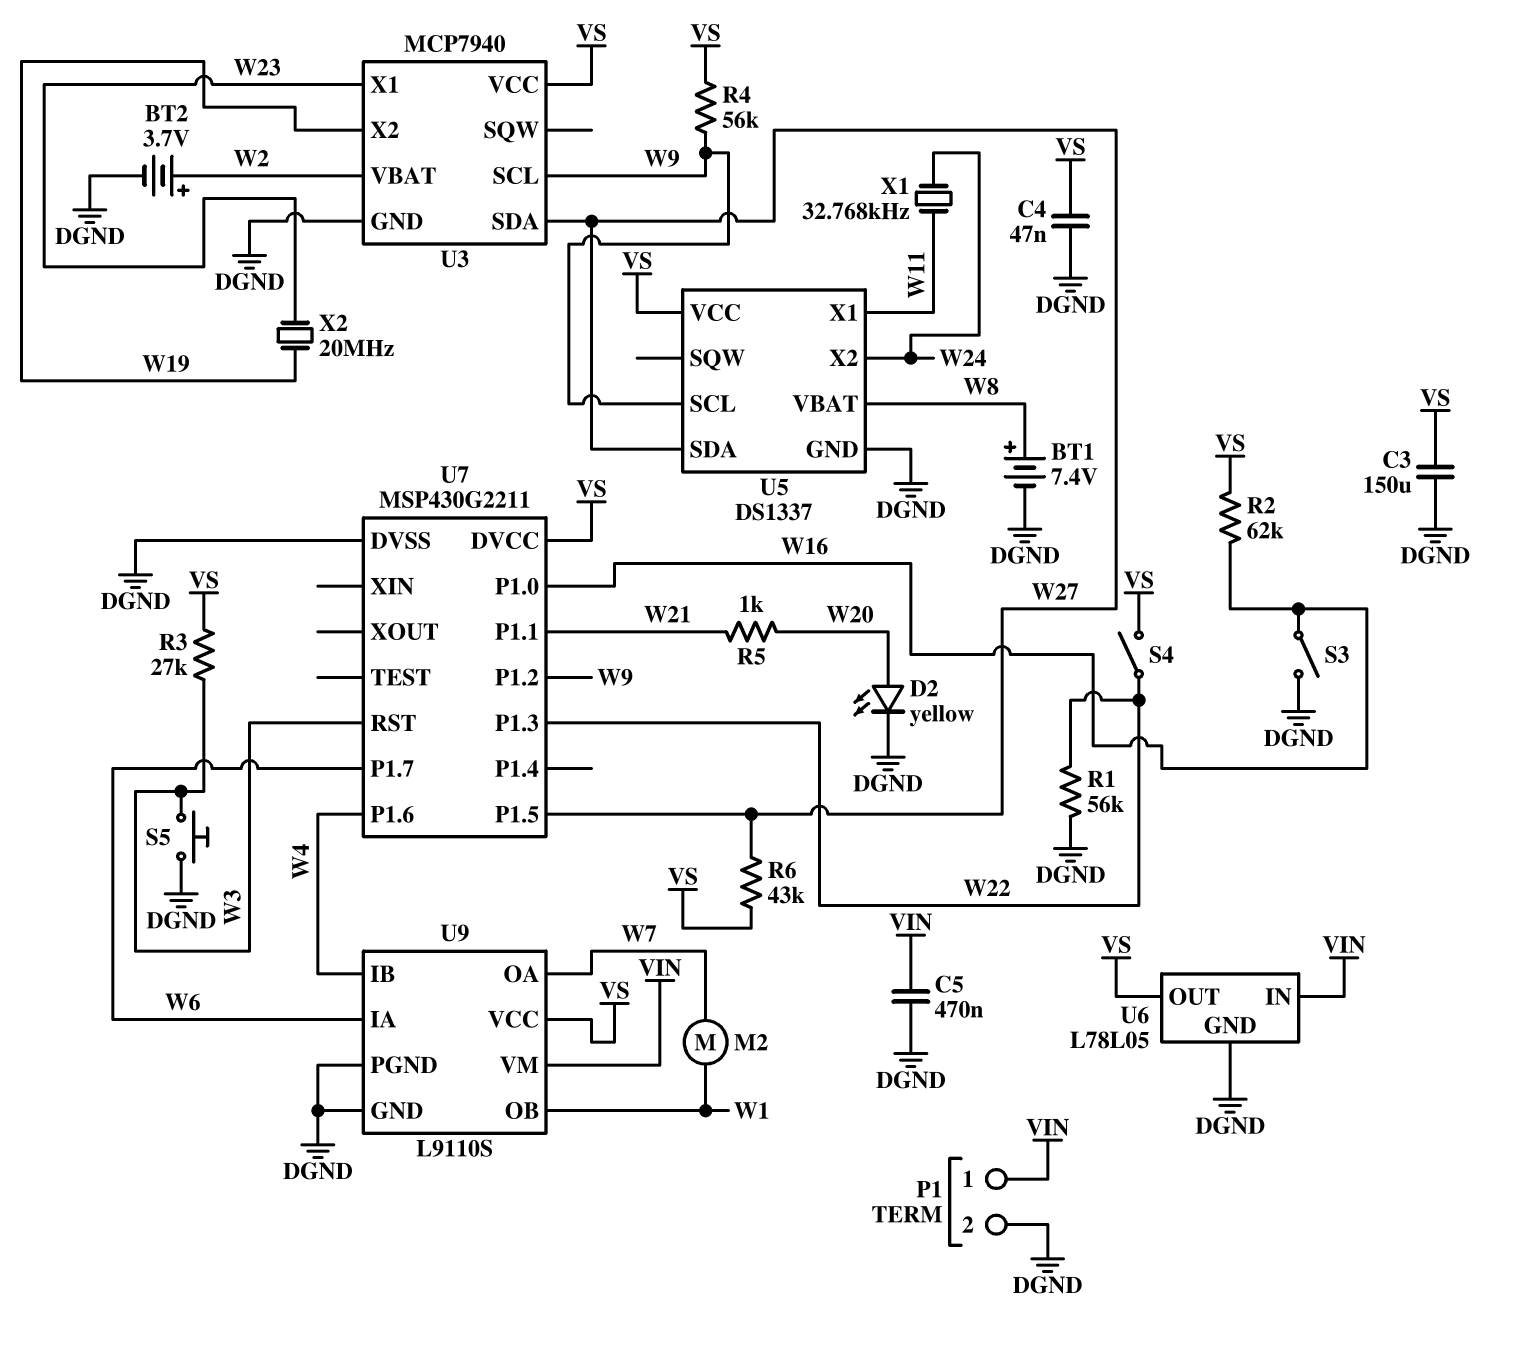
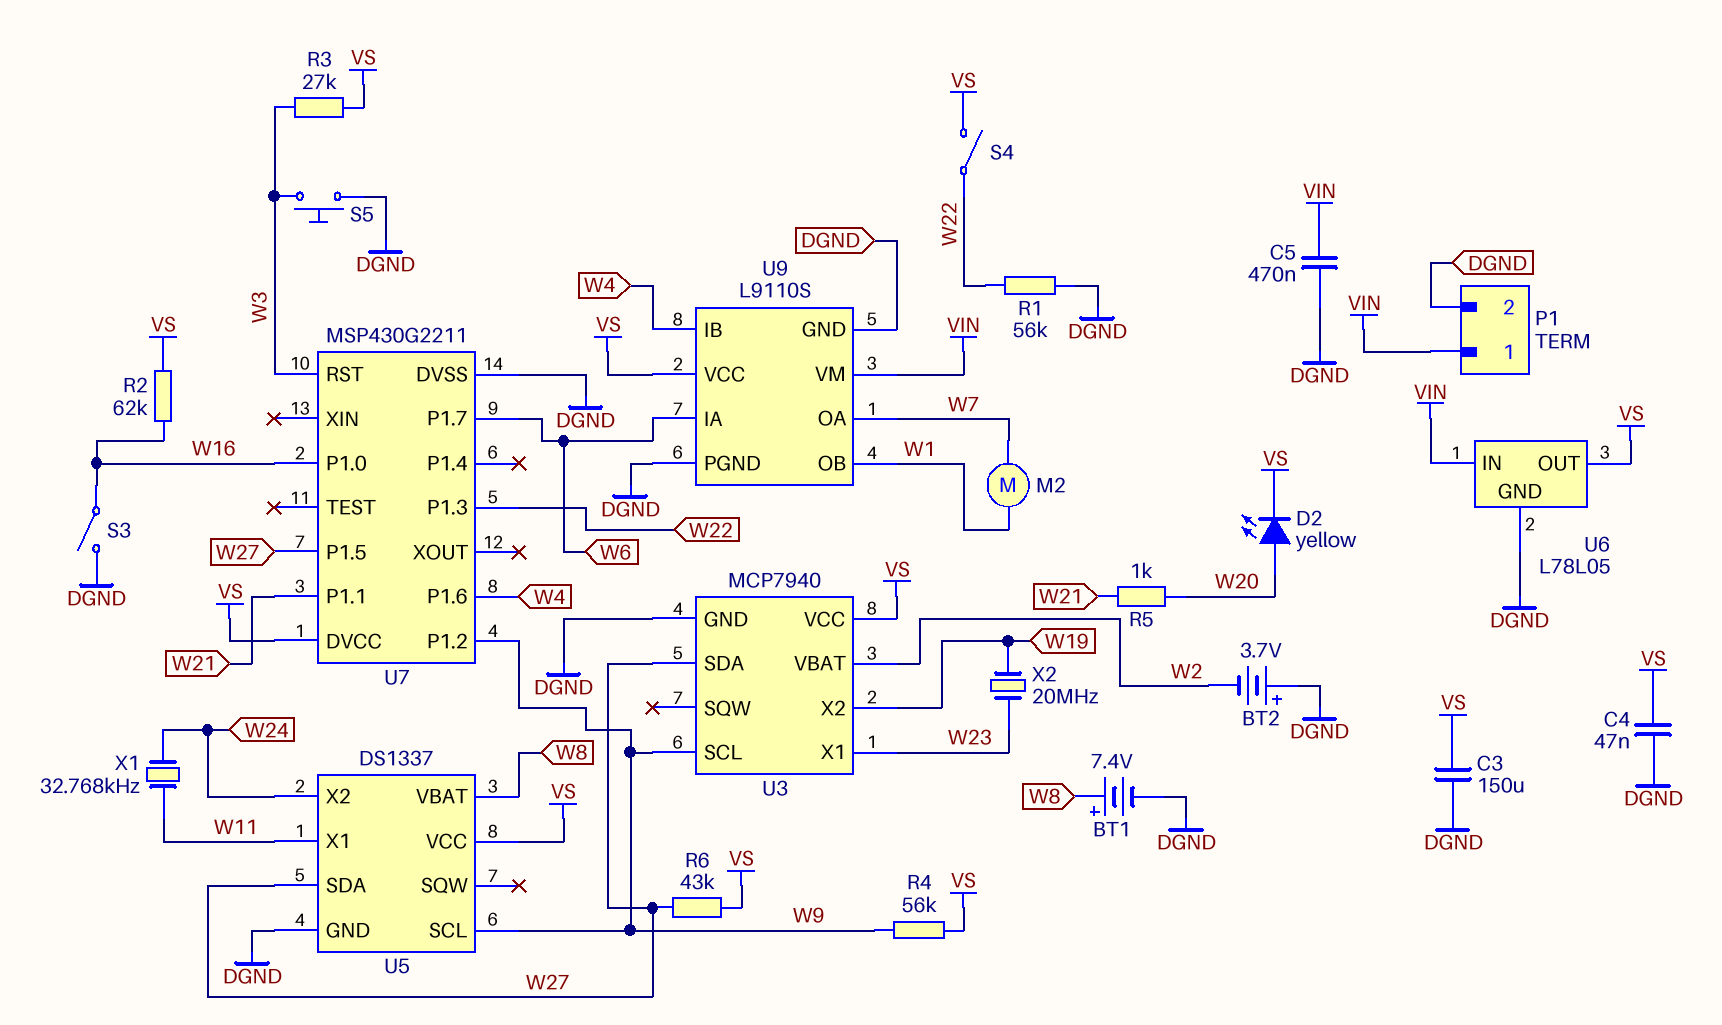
BT2: 3.7V (plus W2, minus DGND) -> 3.7V (plus DGND, minus W2)
D2: LED yellow (A W20, K DGND) -> LED yellow (A W20, K VS)

